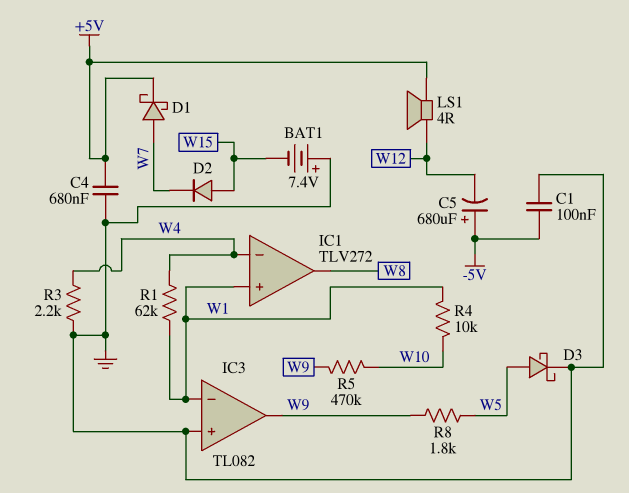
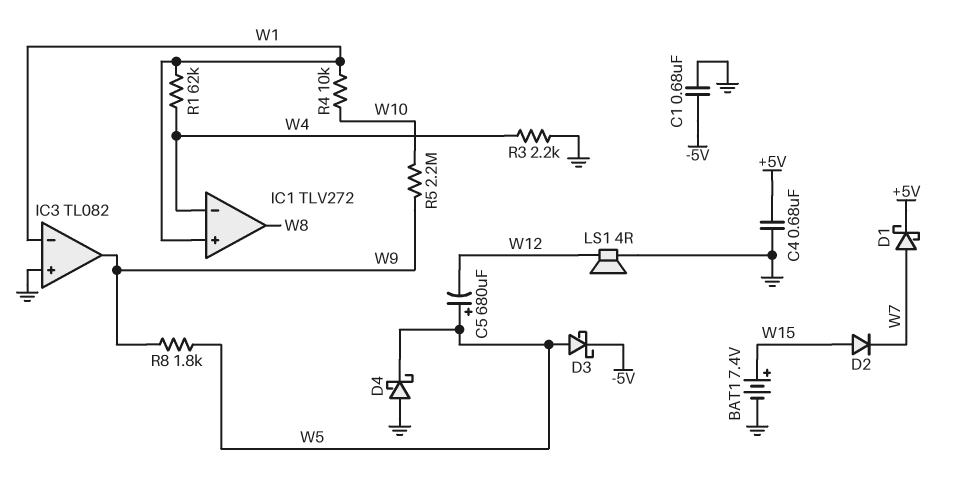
BAT1: 7.4V (plus GND, minus W15) -> 7.4V (plus W15, minus GND)
C1: 100nF (-5V, GND) -> 680nF (-5V, GND)
C5: 680uF (plus -5V, minus W12) -> 680uF (plus W5, minus W12)
D3: schottky (A W5, K GND) -> schottky (A W5, K -5V)
D4: none -> schottky (A GND, K W5)
LS1: speaker 4R (+5V, W12) -> speaker 4R (GND, W12)
R5: 470k (W9, W10) -> 2.2M (W9, W10)

